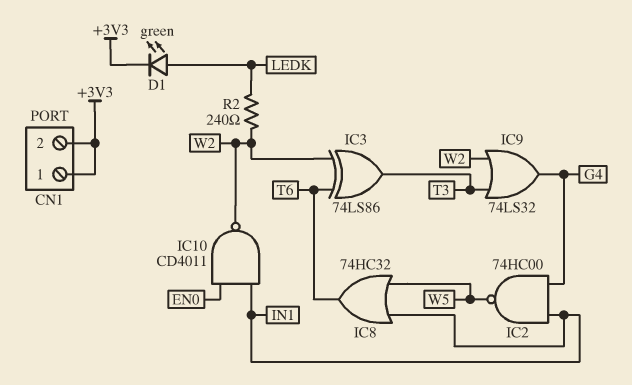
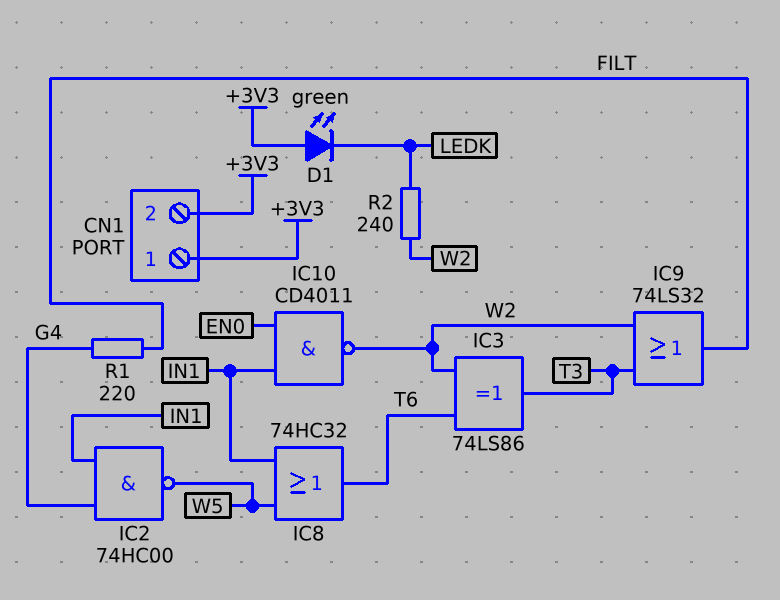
D1: LED green (A LEDK, K +3V3) -> LED green (A +3V3, K LEDK)
IC9: OR 74LS32 (in T3, in W2, out G4) -> OR 74LS32 (in T3, in W2, out FILT)
R1: none -> 220 (FILT, G4)

